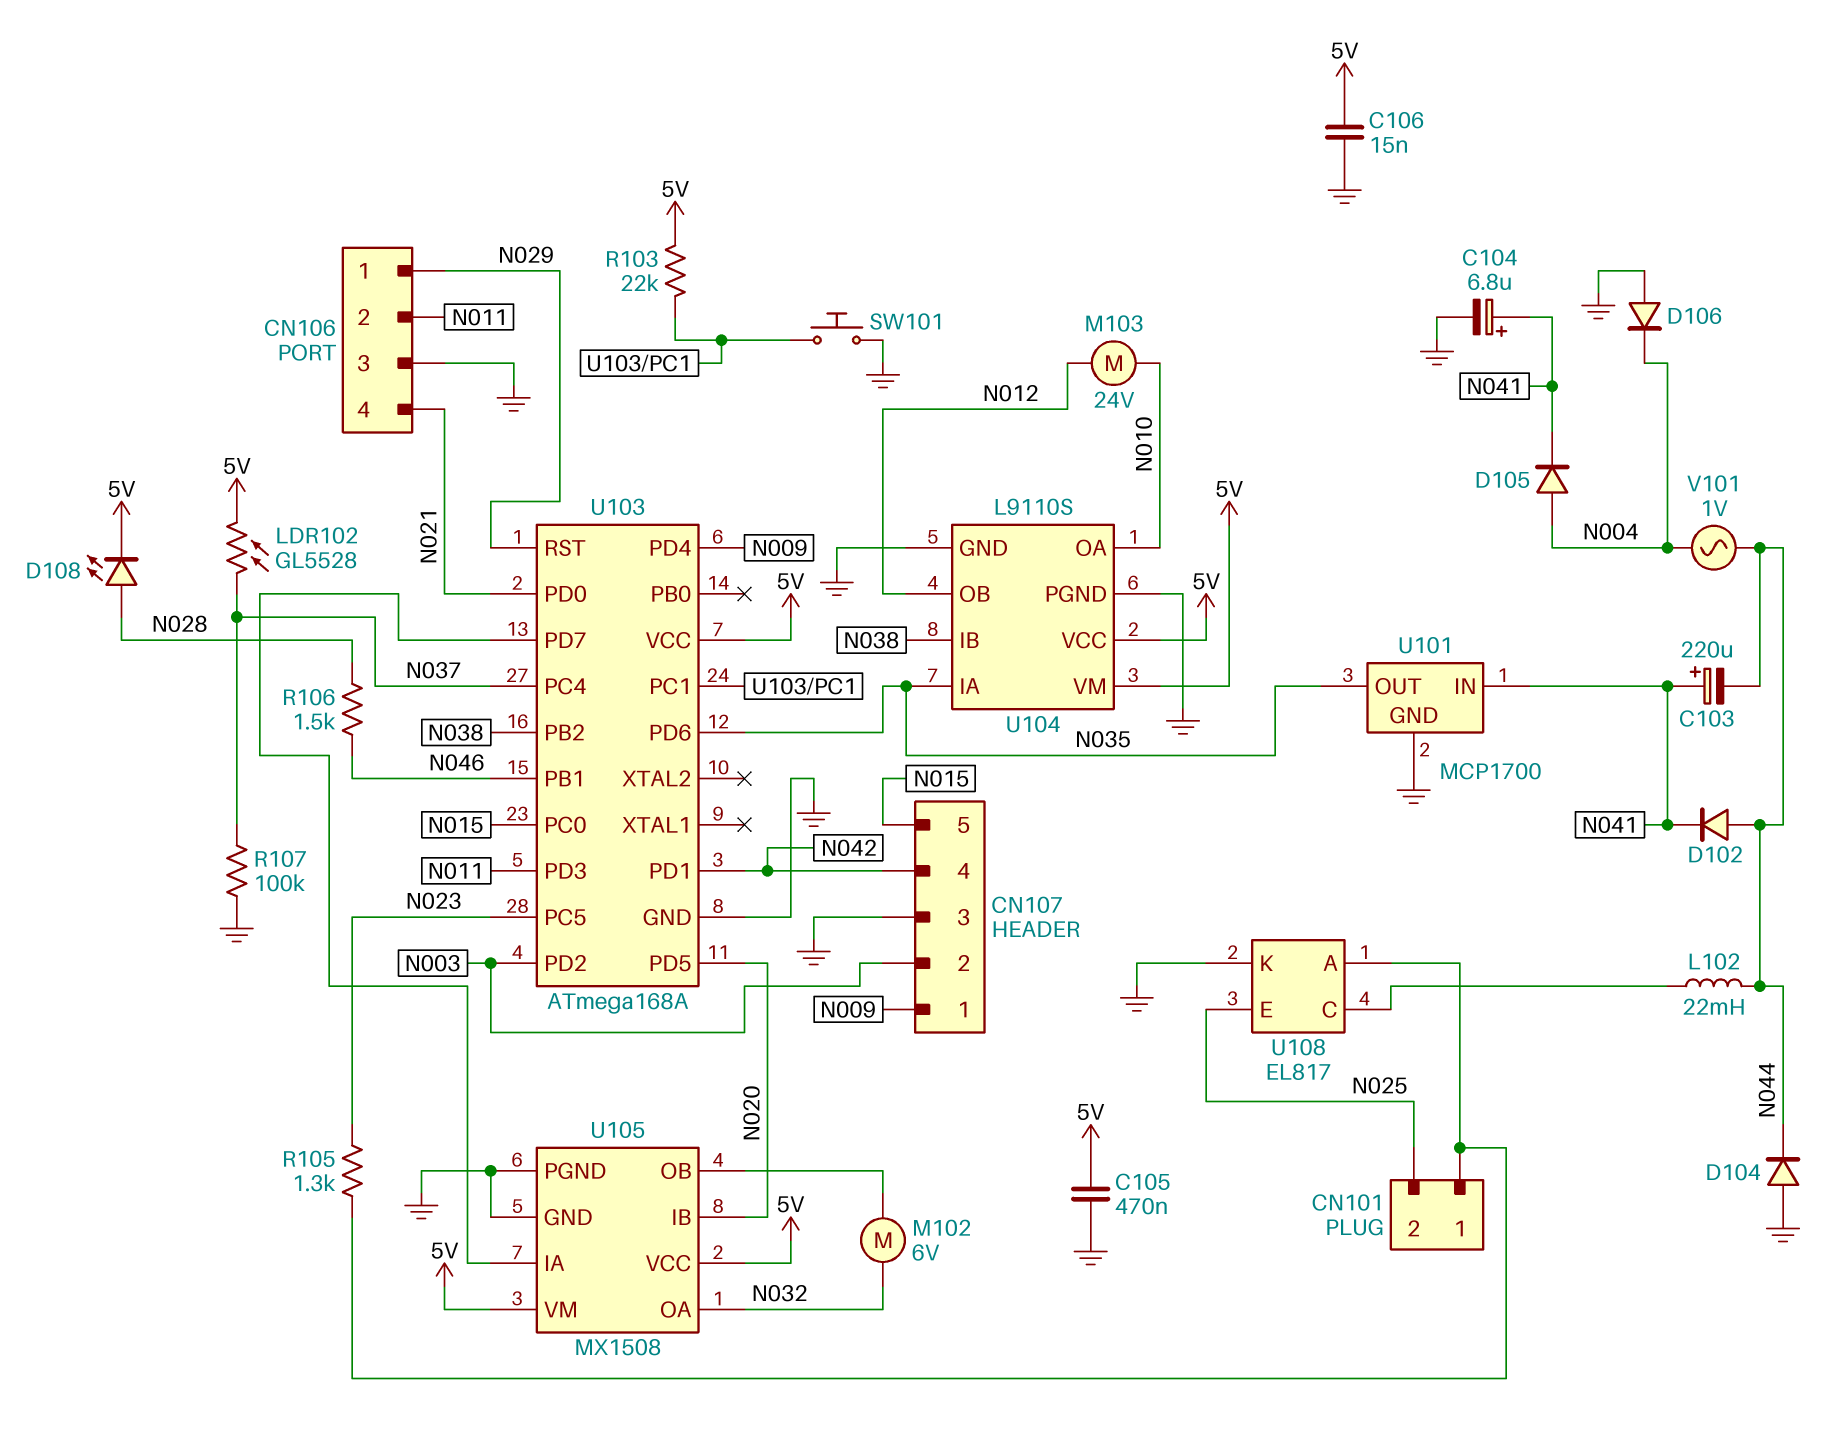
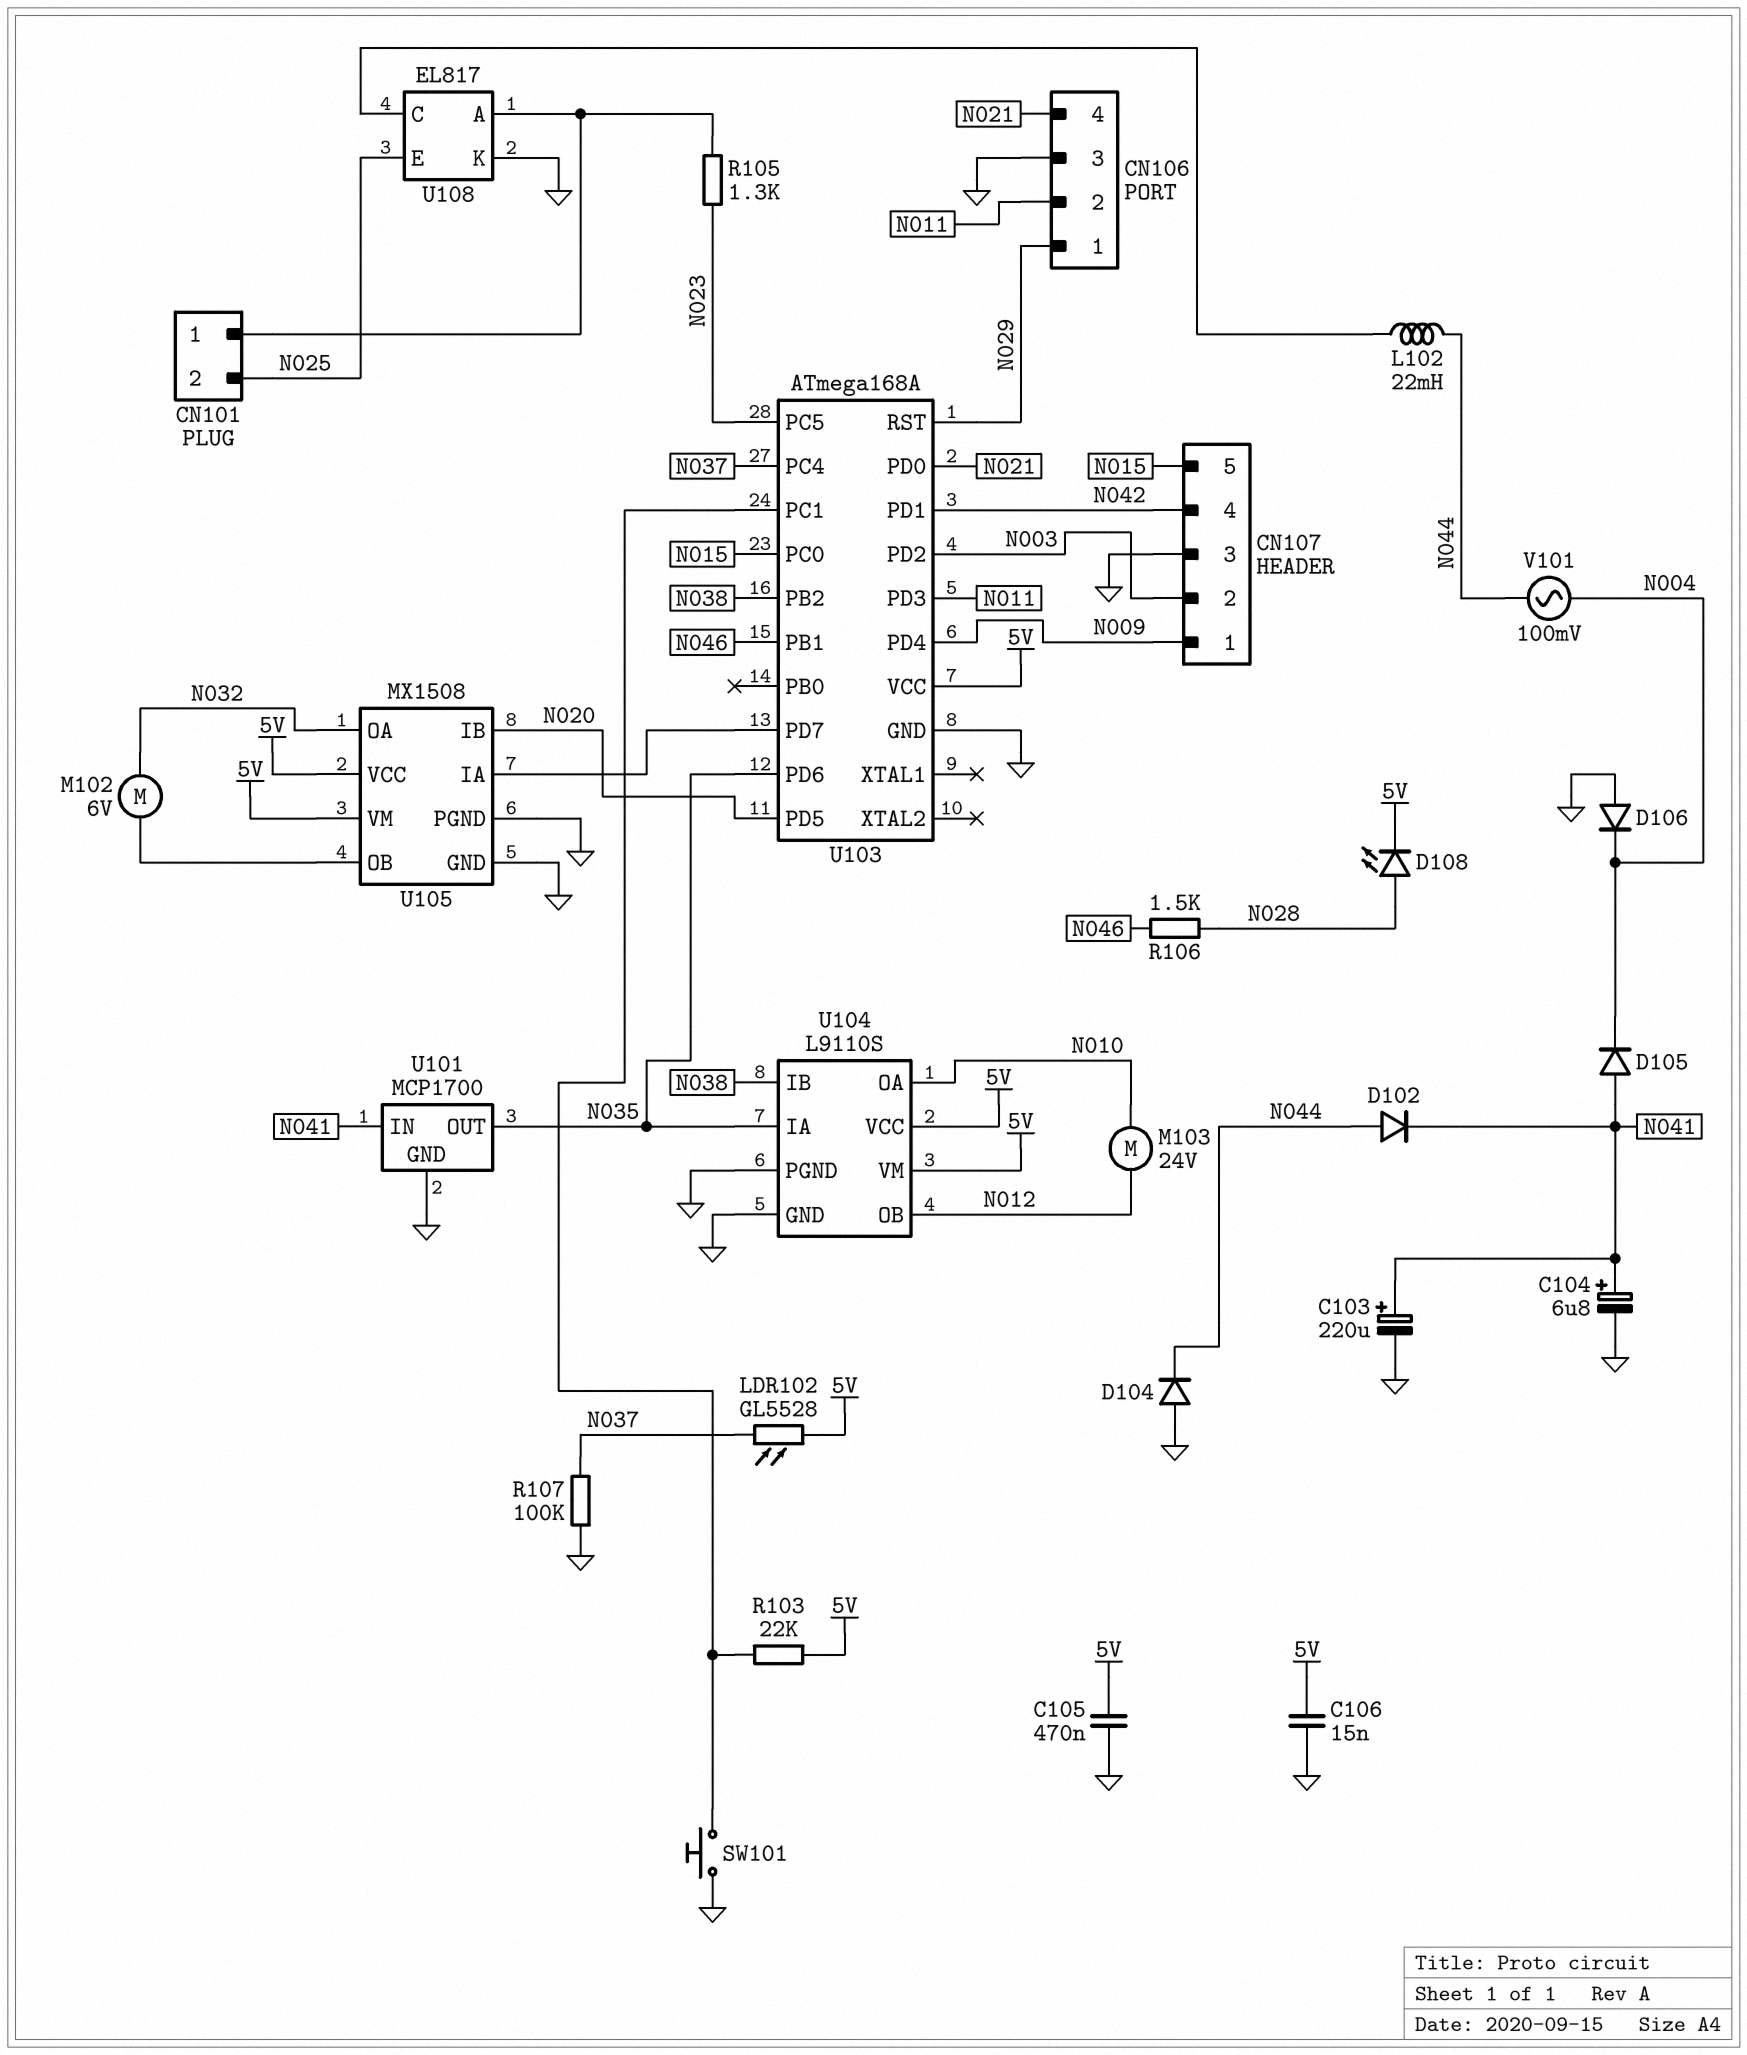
C103: 220uF (plus N041, minus N044) -> 220uF (plus N041, minus GND)
D105: diode (A N004, K N041) -> diode (A N041, K N004)
V101: AC 1V (N004, N044) -> AC 100mV (N004, N044)

